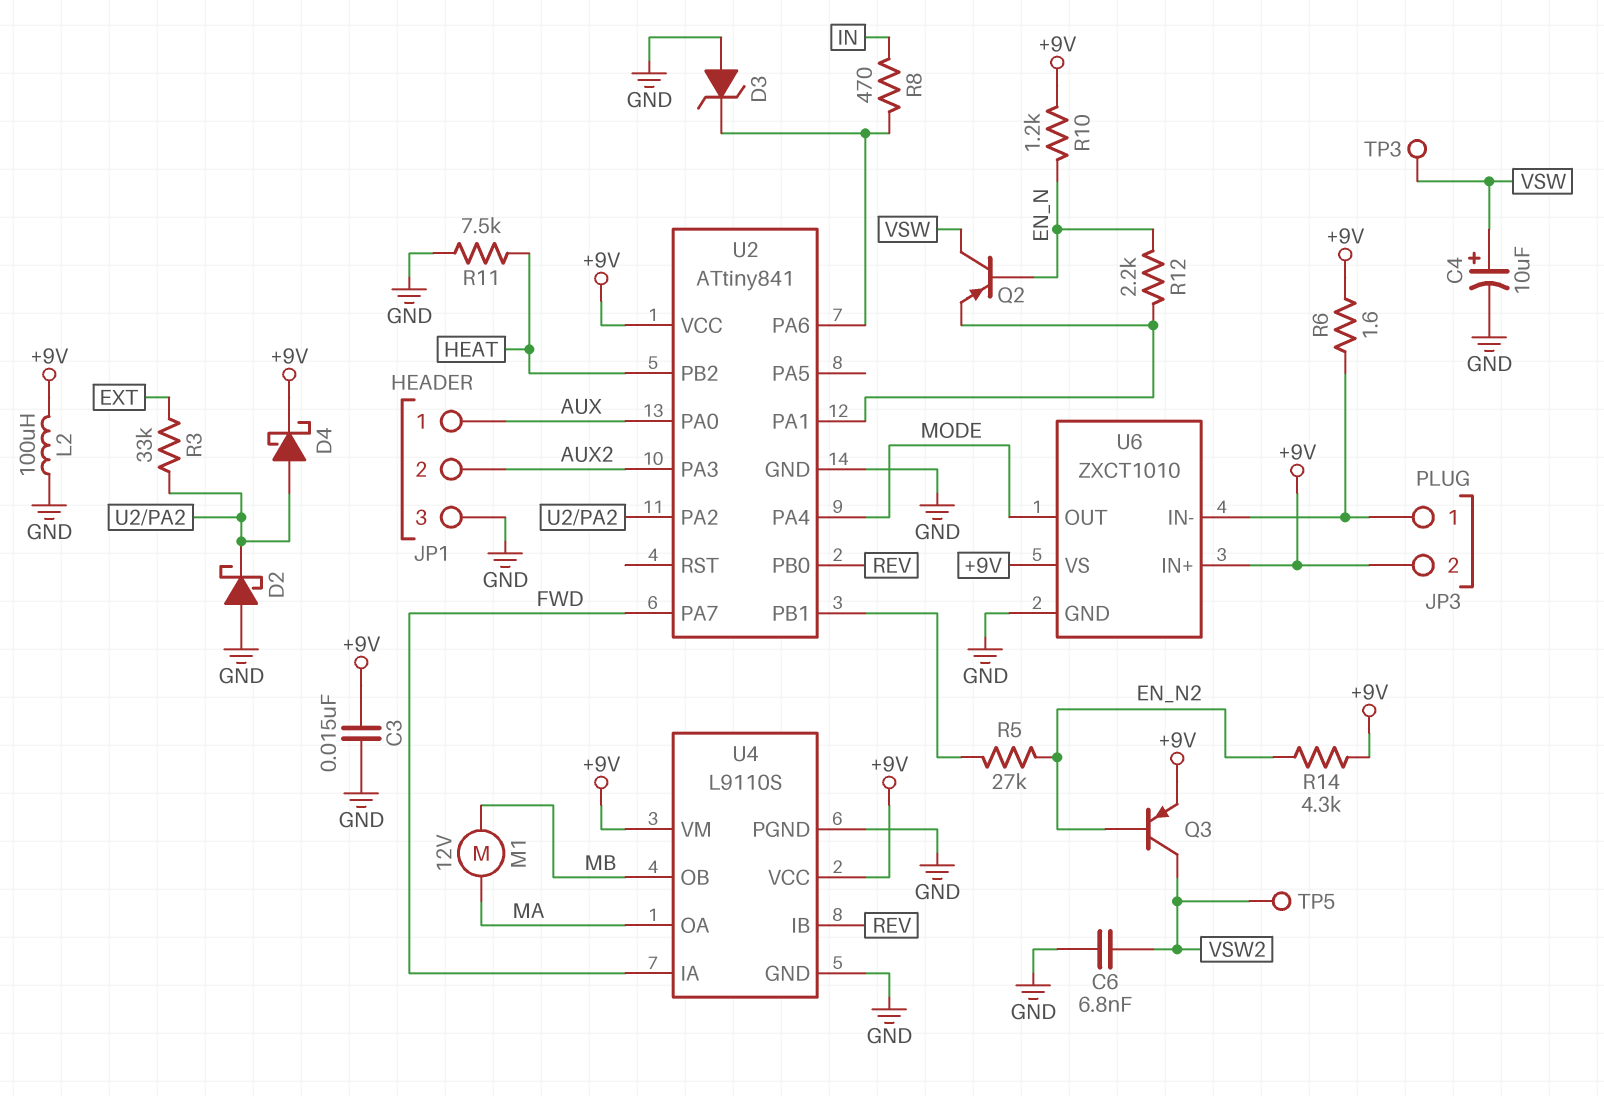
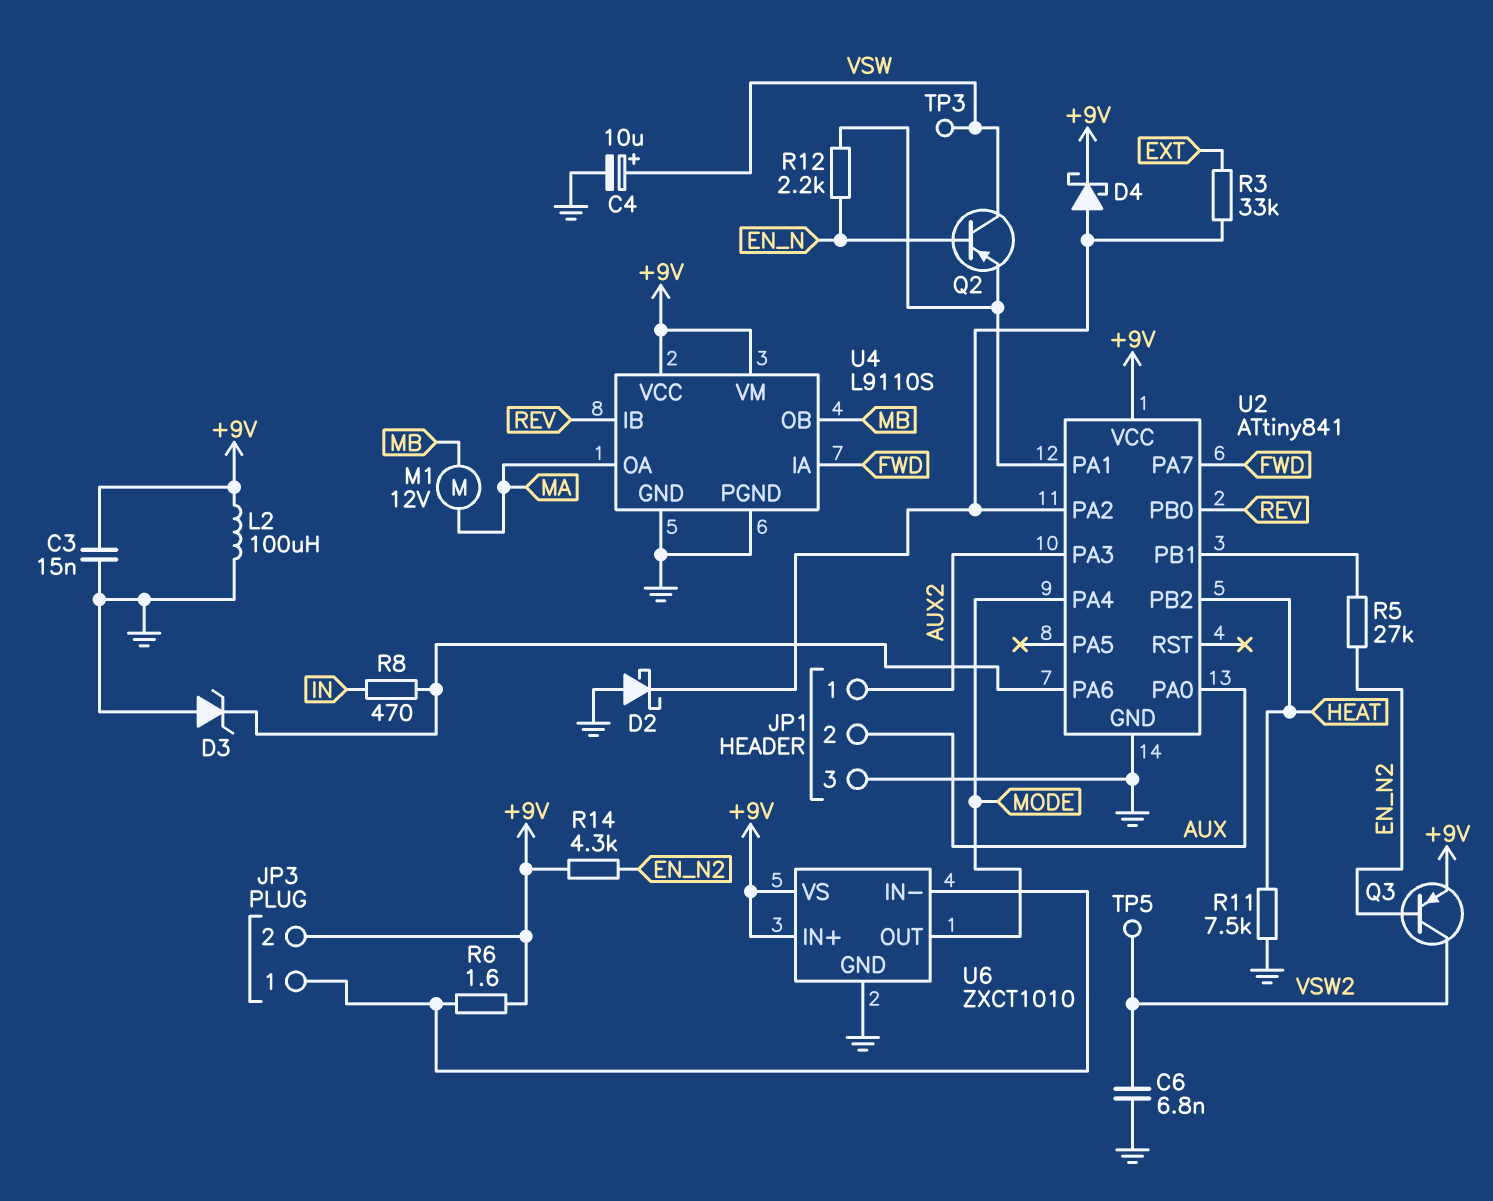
JP1 pin 1: AUX -> AUX2
JP1 pin 2: AUX2 -> AUX
R10: 1.2k (+9V, EN_N) -> none

